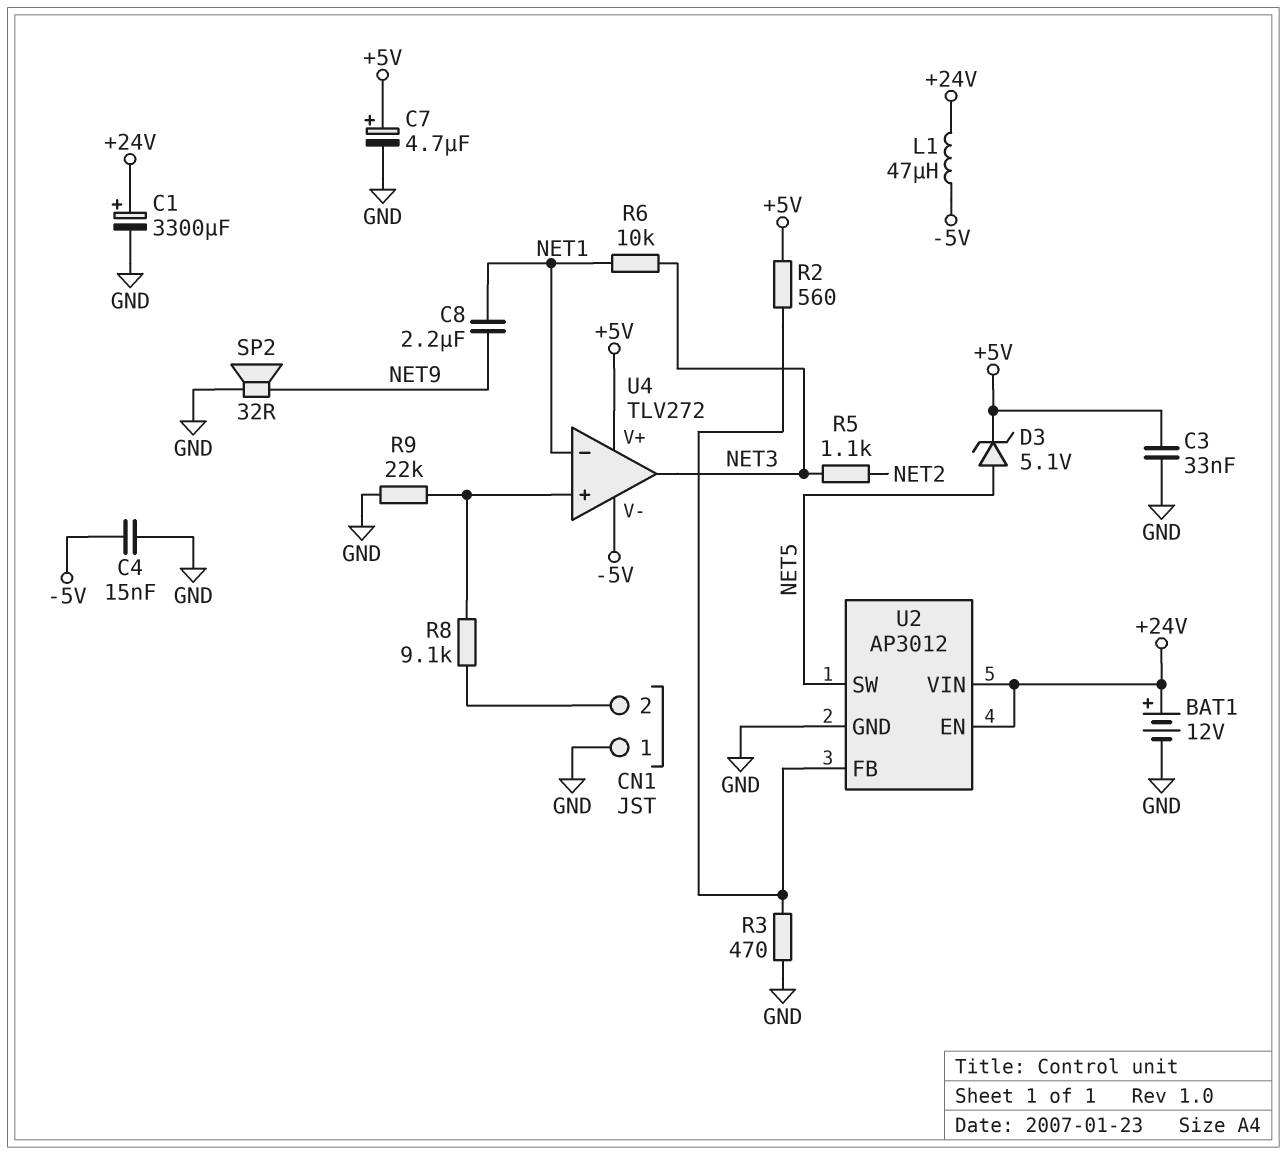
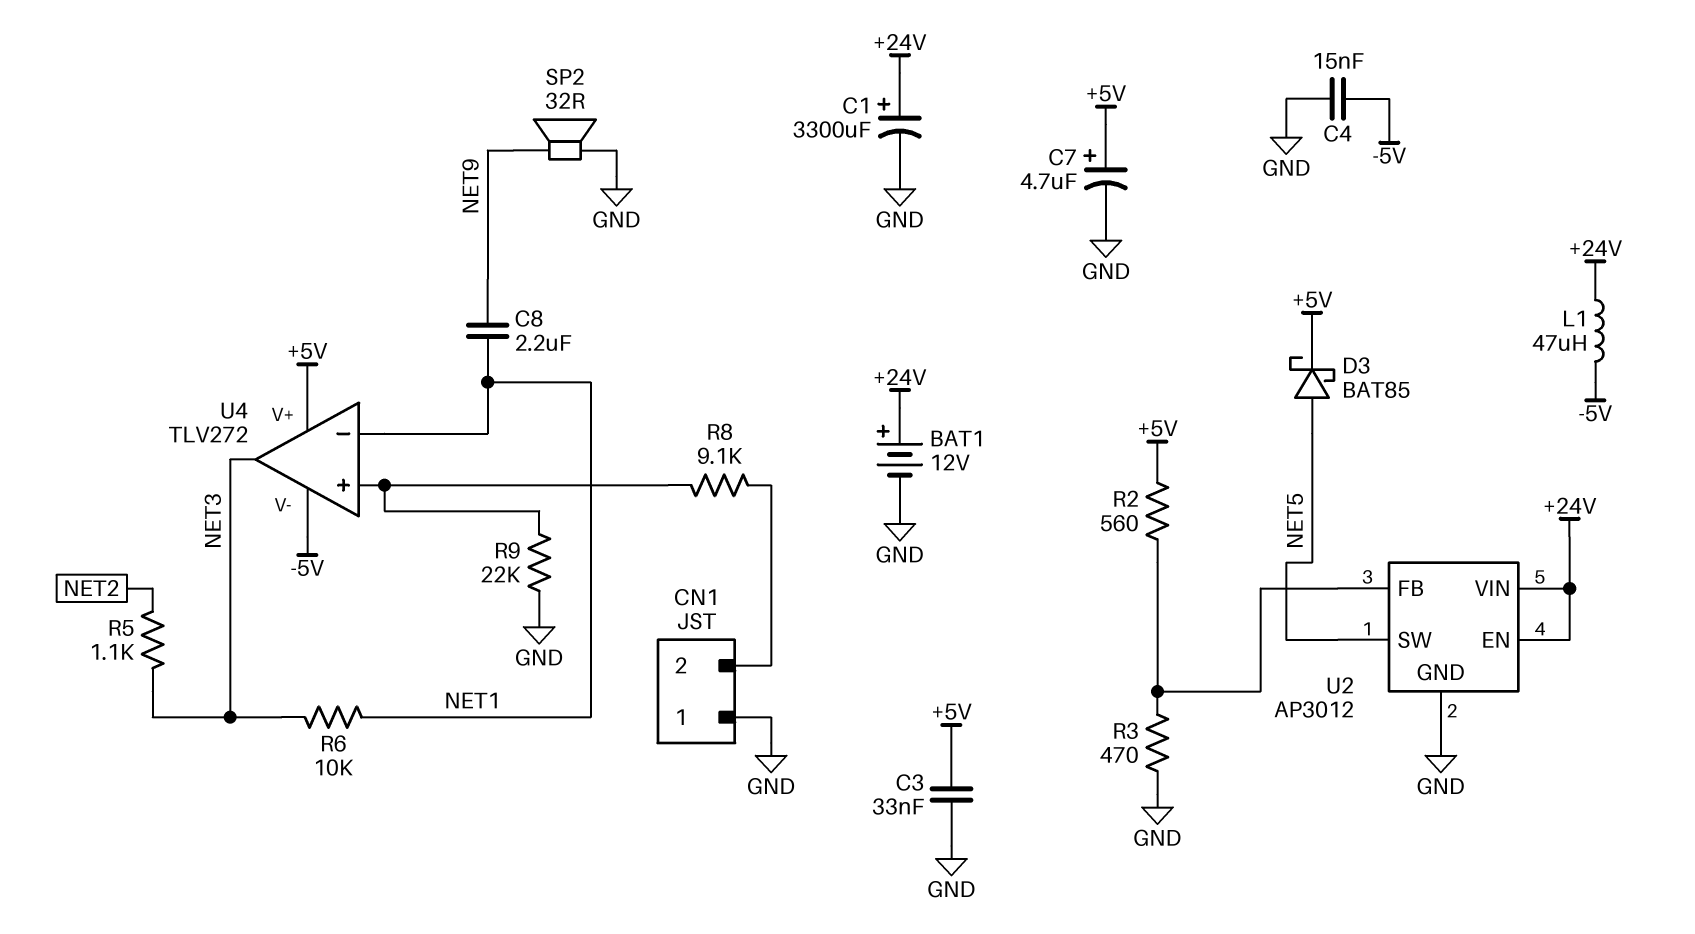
D3: zener 5.1V (A NET5, K +5V) -> schottky BAT85 (A NET5, K +5V)

